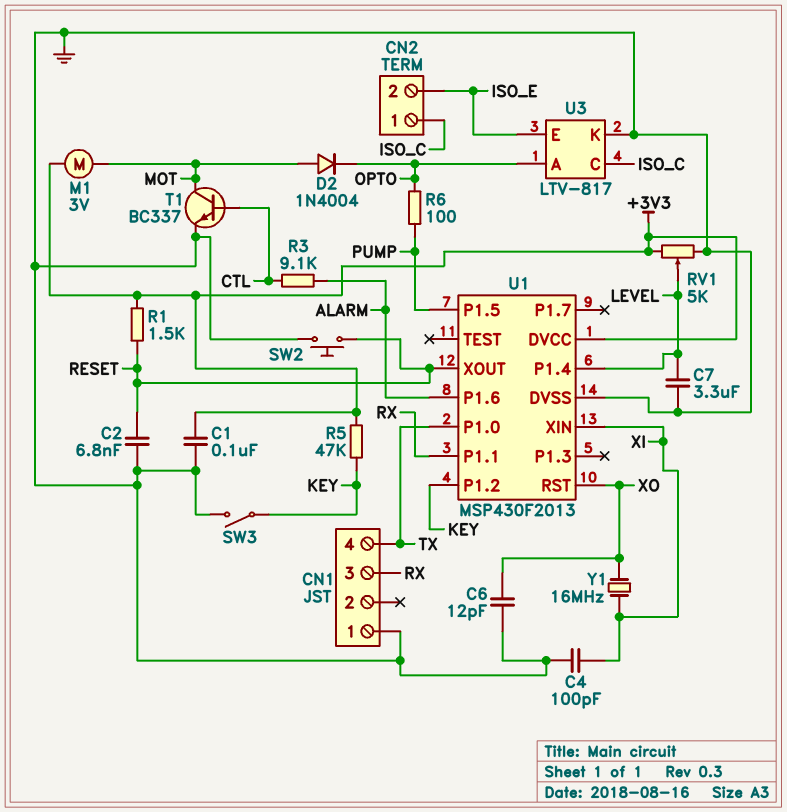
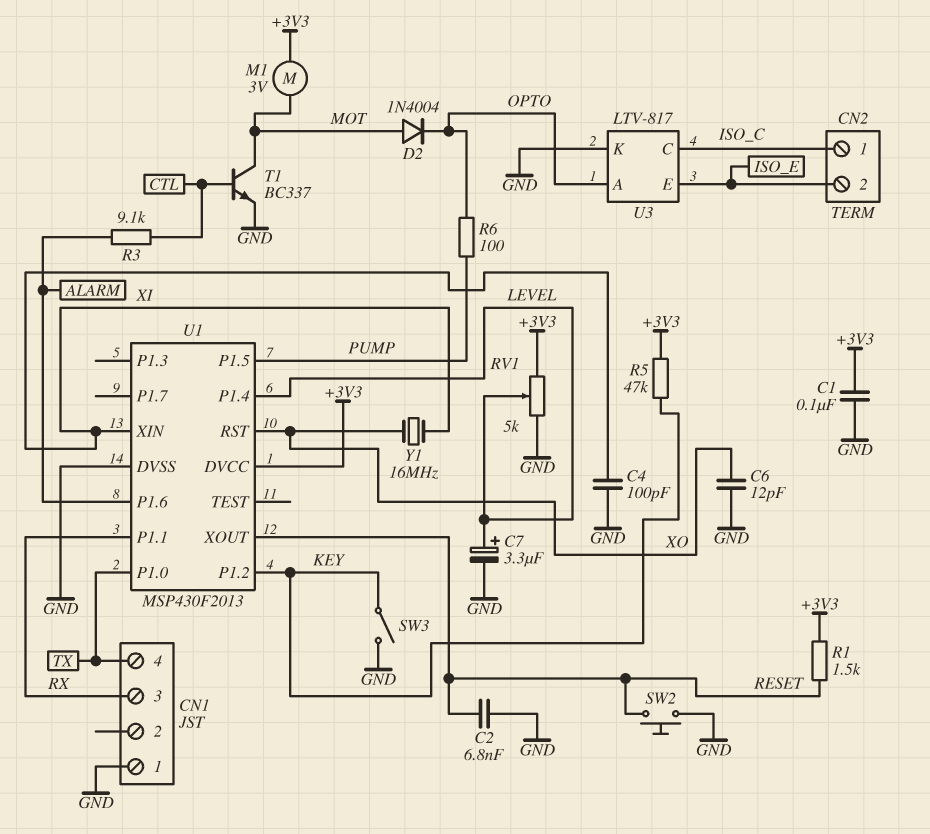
C7: 3.3uF (GND, LEVEL) -> 3.3uF (plus LEVEL, minus GND)

